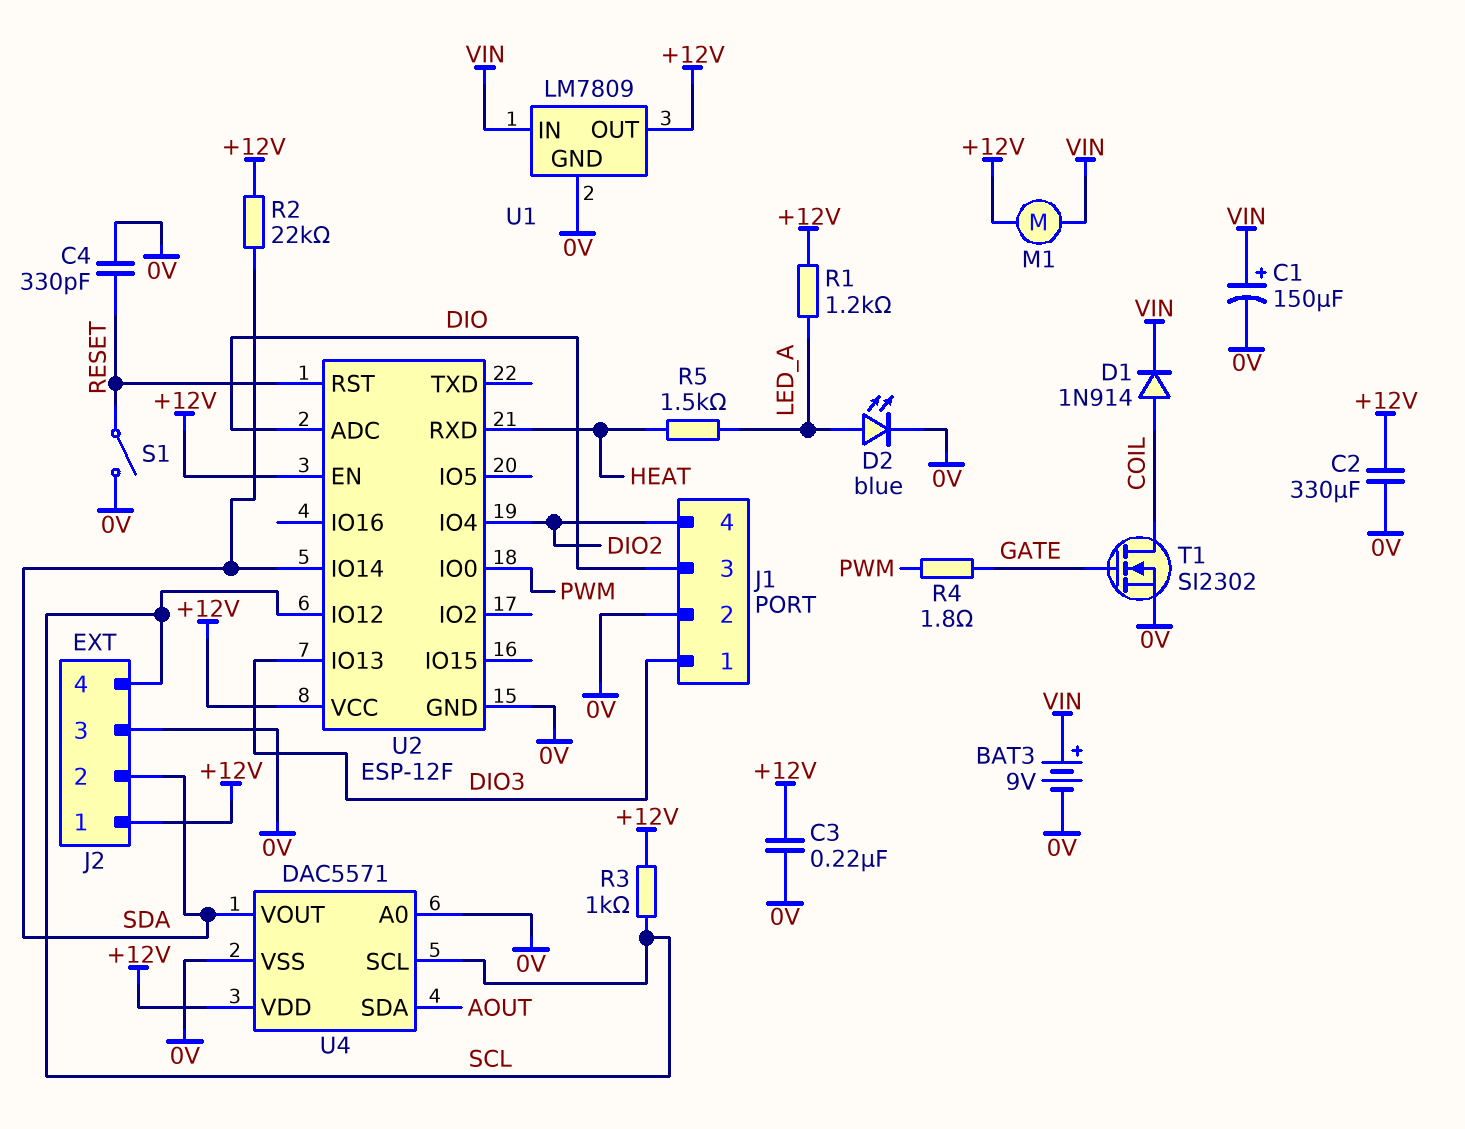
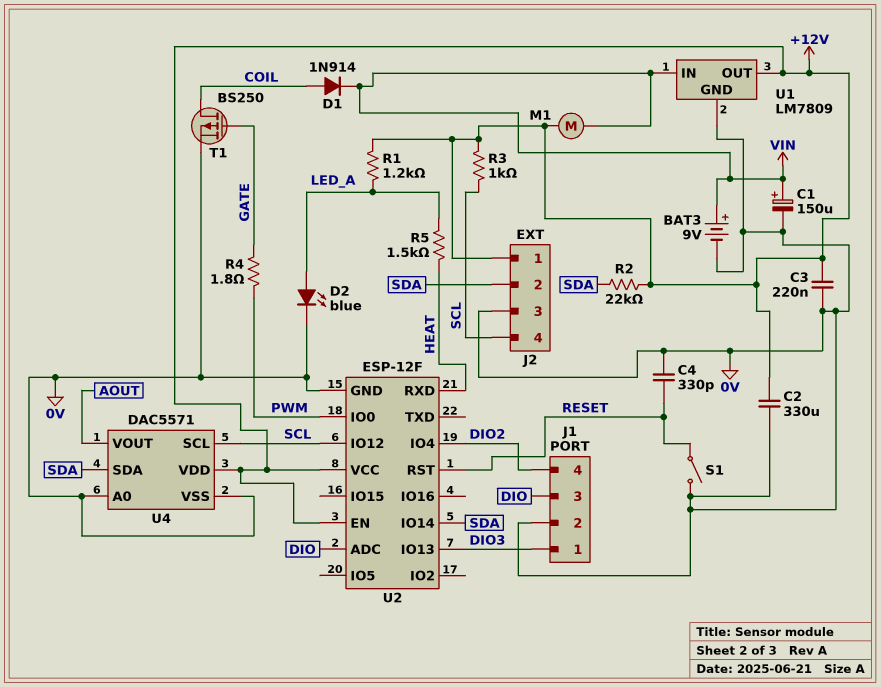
T1: NMOS SI2302 (G GATE, D COIL, S 0V) -> PMOS BS250 (G GATE, D COIL, S 0V)
U4 pin SDA: AOUT -> SDA
U4 pin VOUT: SDA -> AOUT

